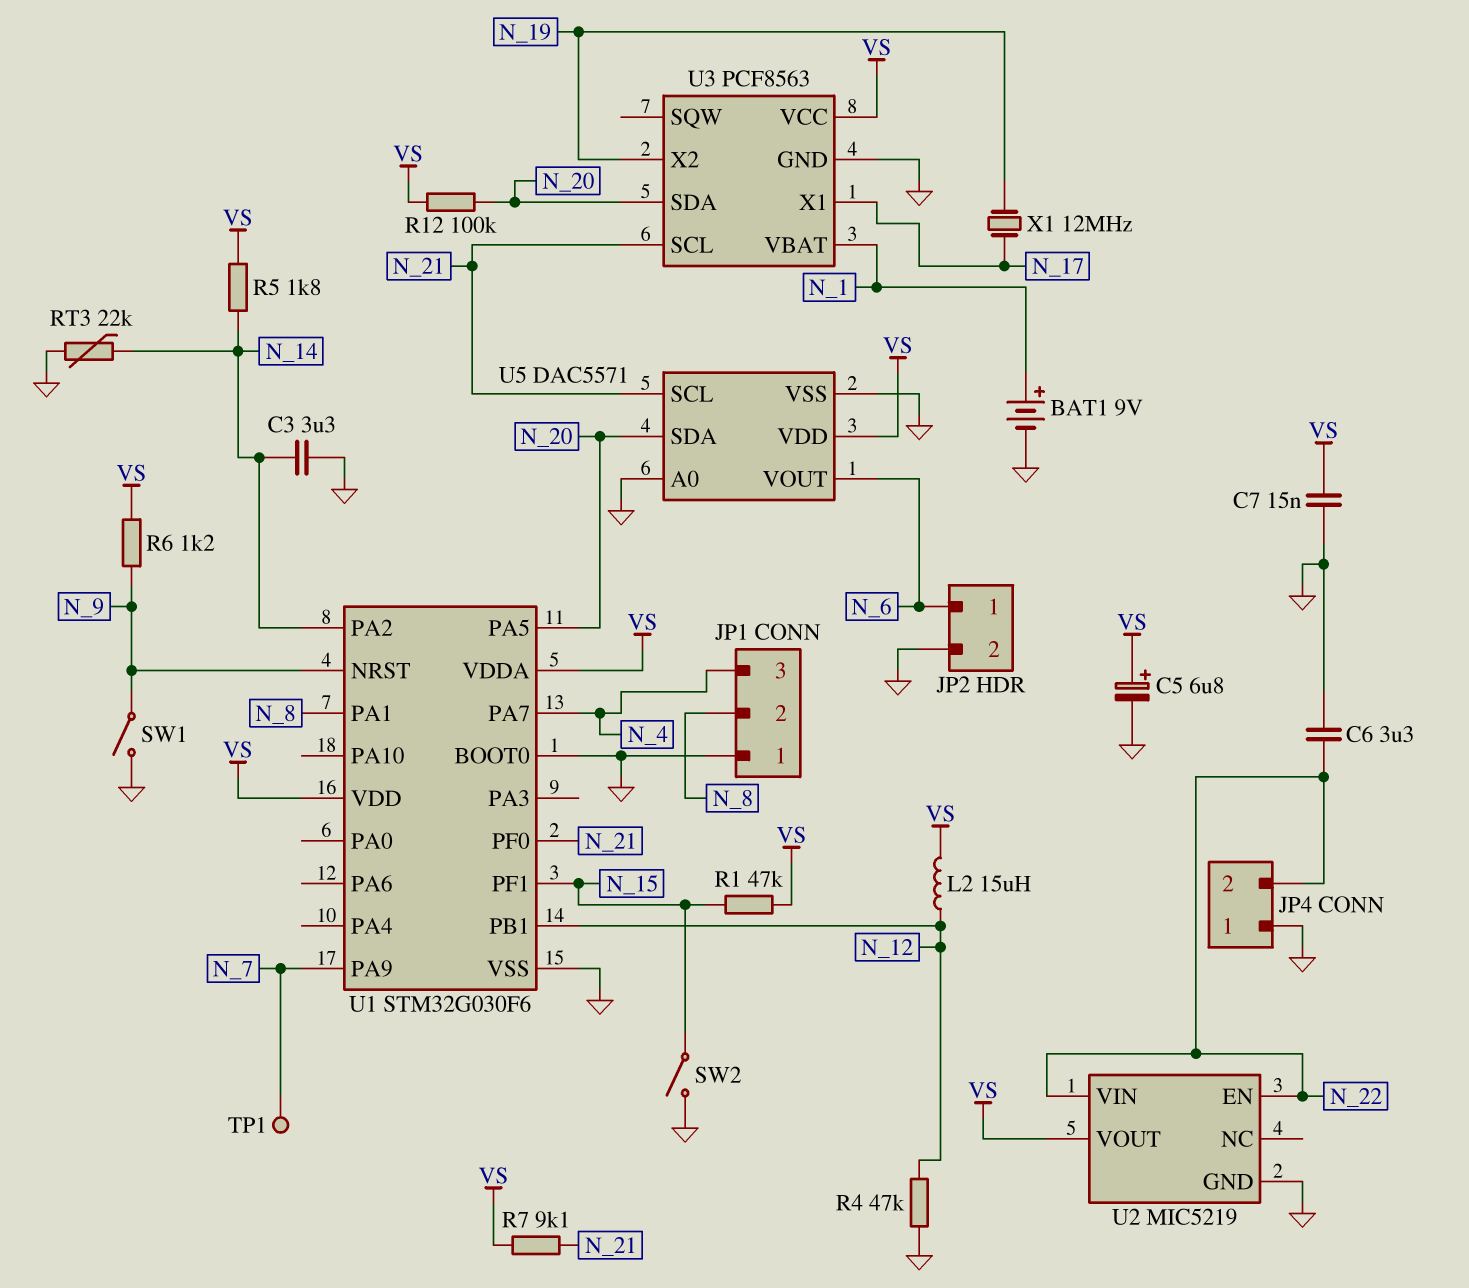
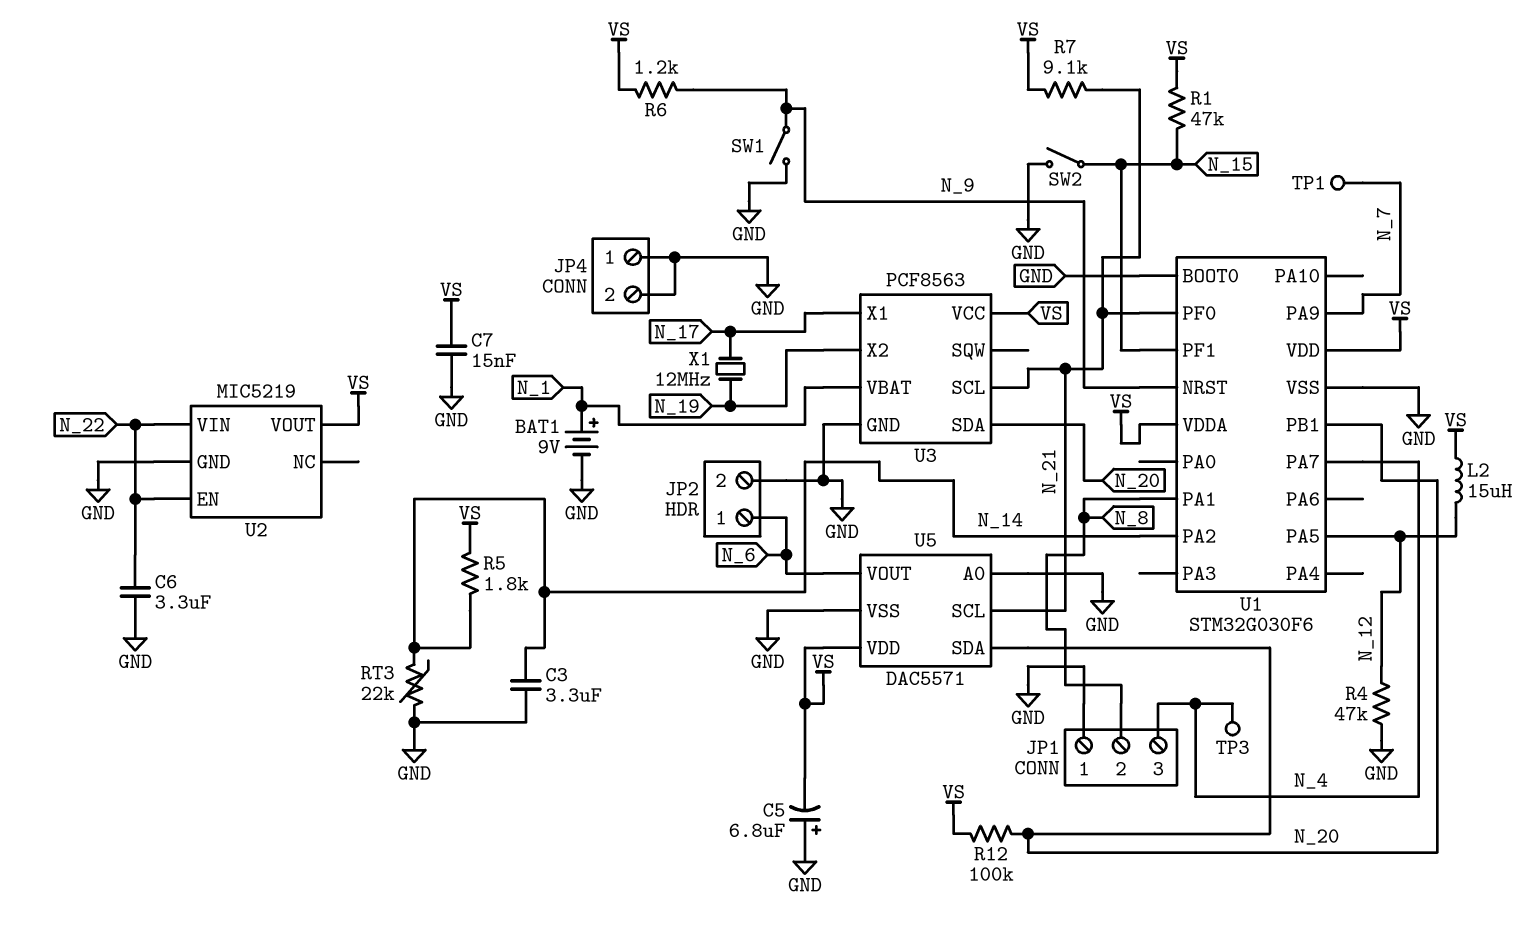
C5: 6.8uF (plus VS, minus GND) -> 6.8uF (plus GND, minus VS)
JP4 pin 2: N_22 -> GND
TP3: none -> test point (N_4)
U1 pin PA5: N_20 -> N_12
U1 pin PB1: N_12 -> N_20

